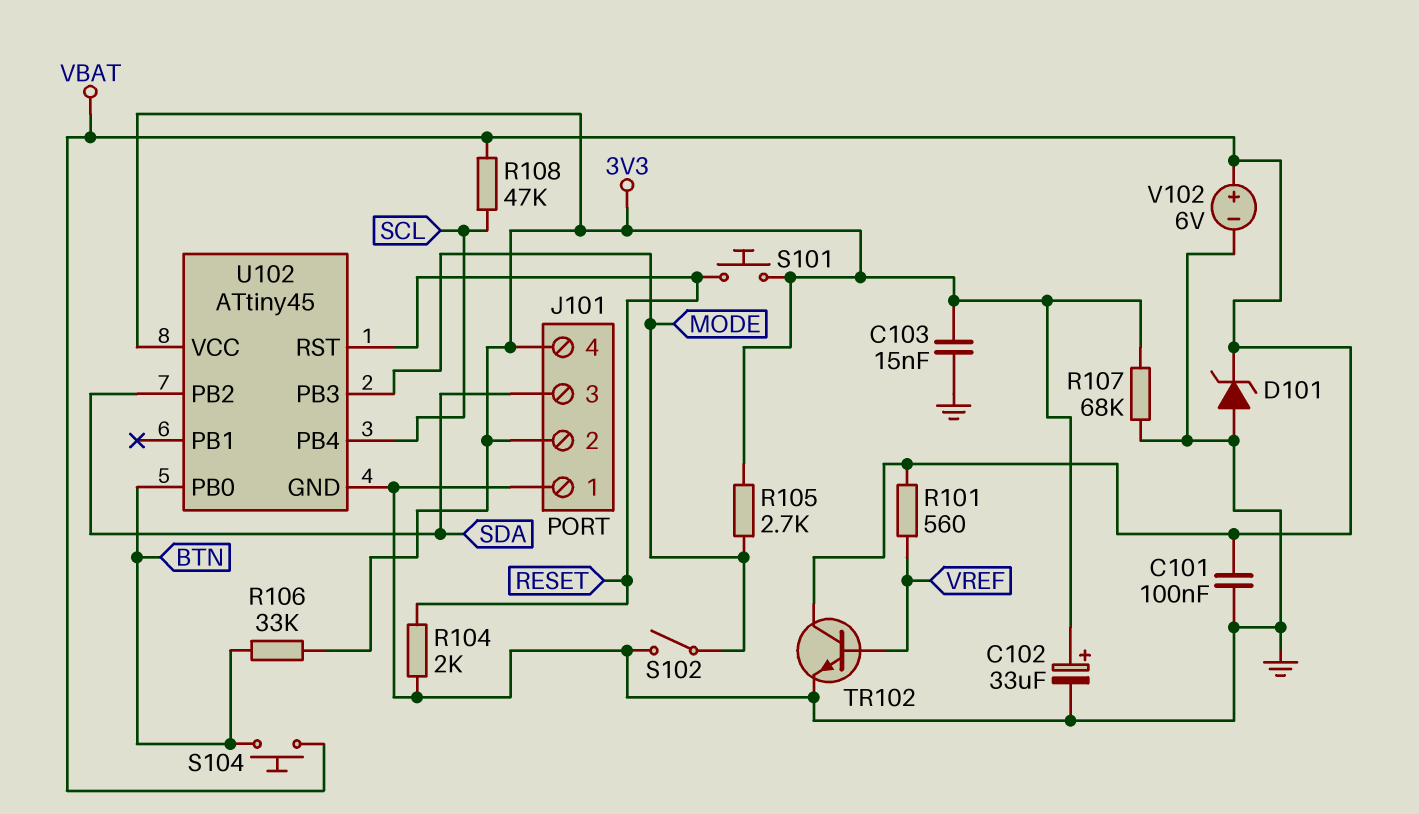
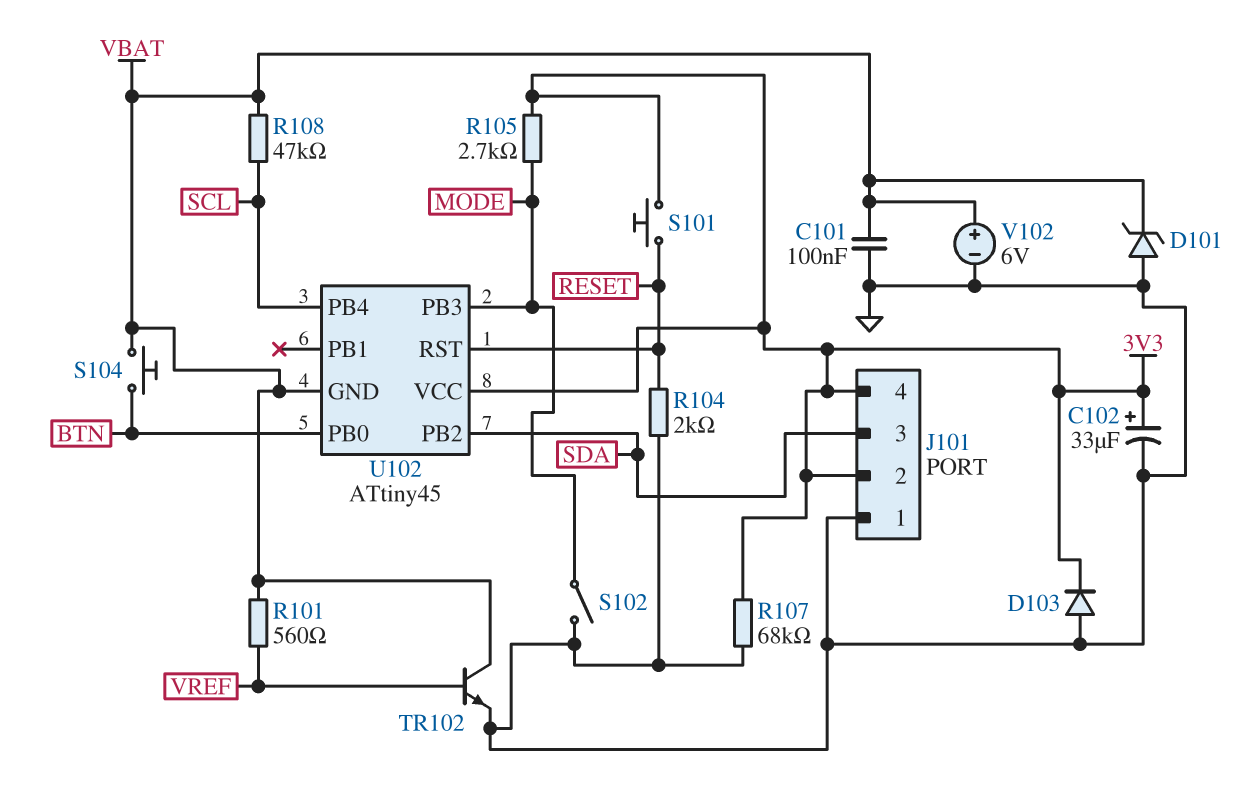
C103: 15nF (3V3, GND) -> none
D103: none -> diode (A GND, K 3V3)
R106: 33k (3V3, BTN) -> none
U102 pin GND: GND -> VBAT

